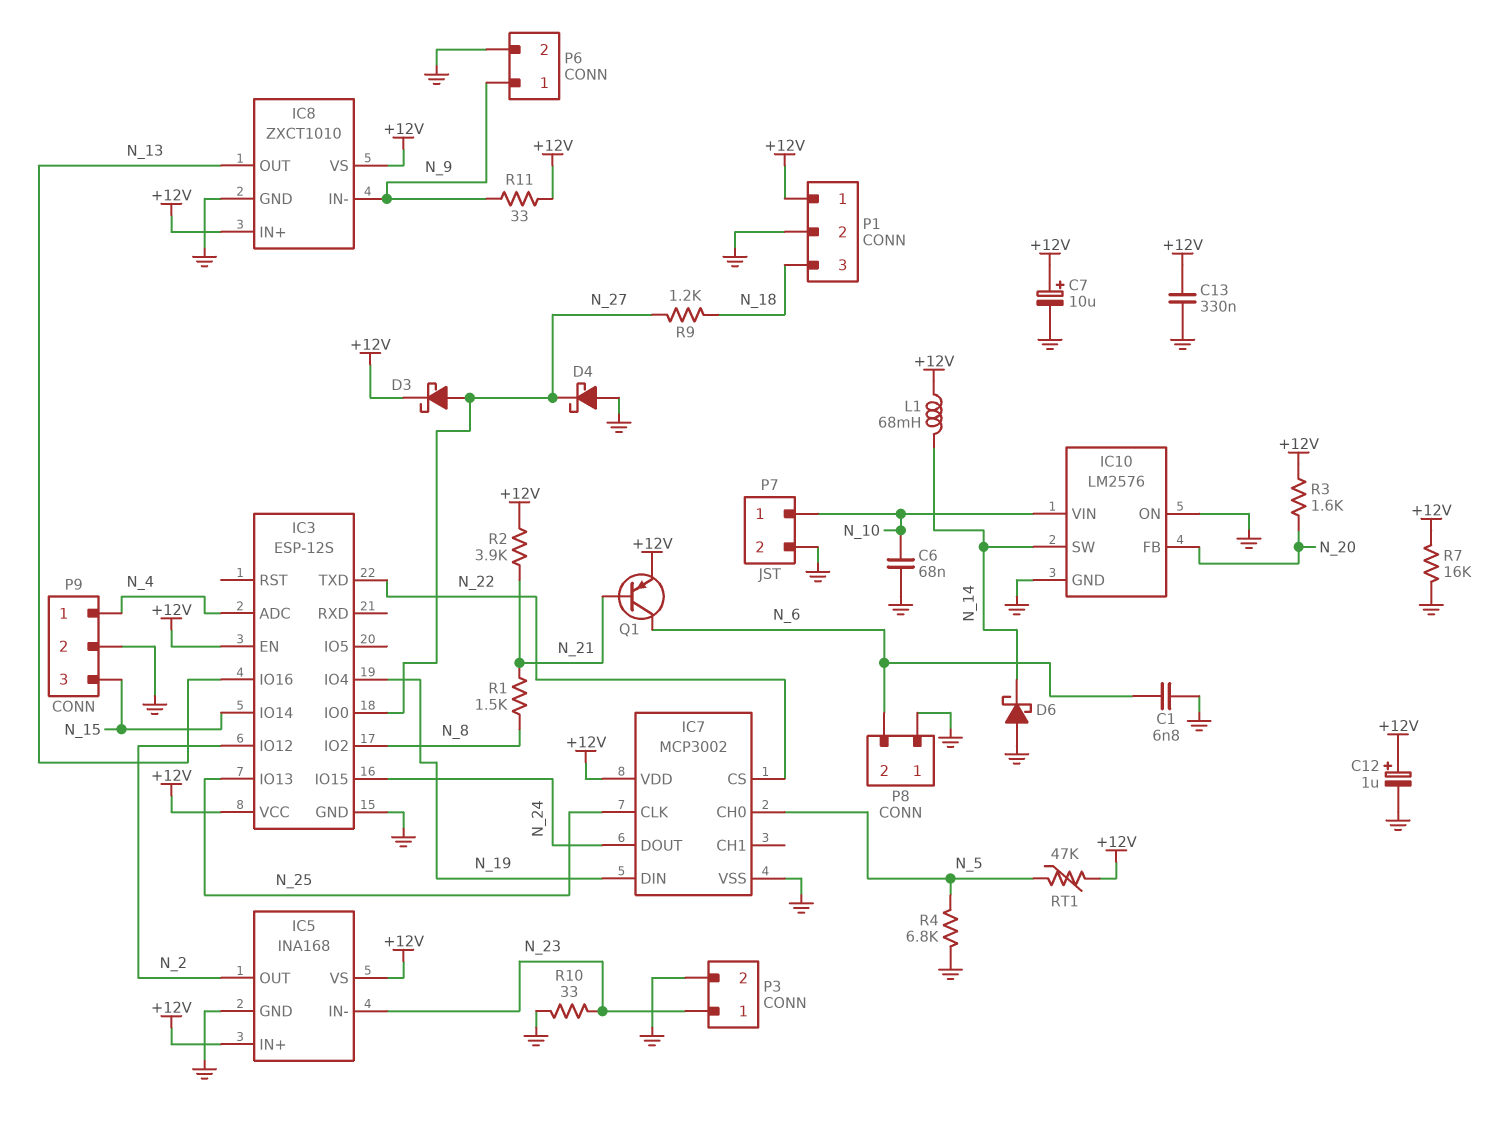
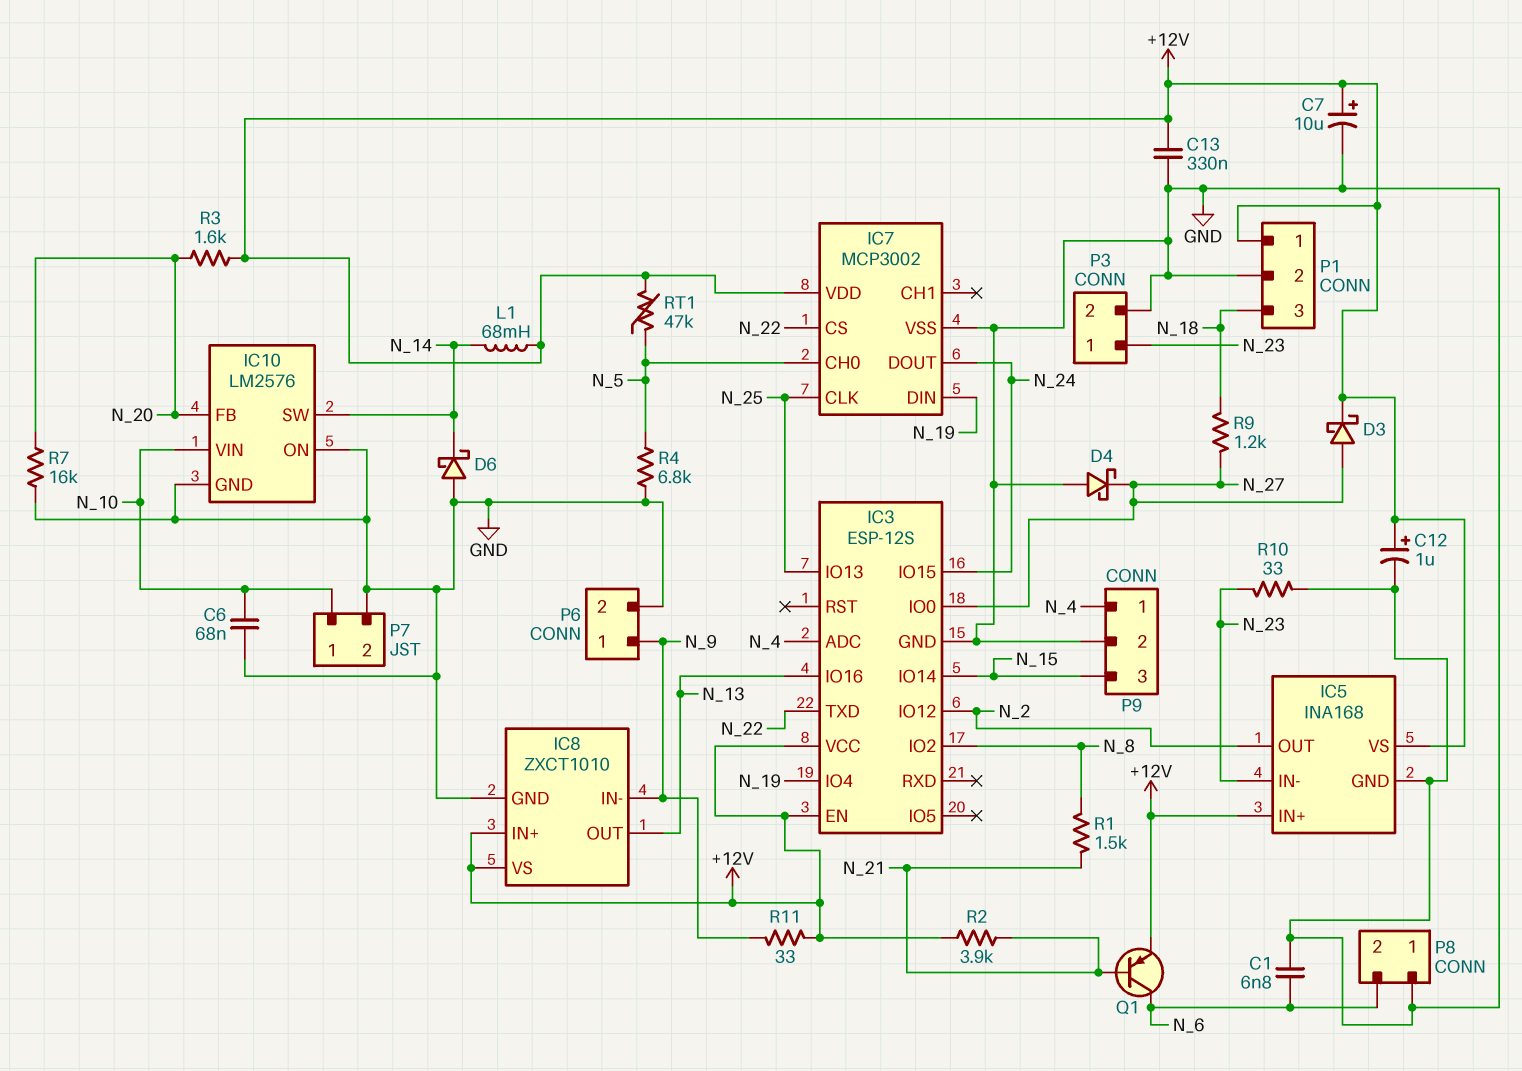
R7: 16k (+12V, GND) -> 16k (GND, N_20)

